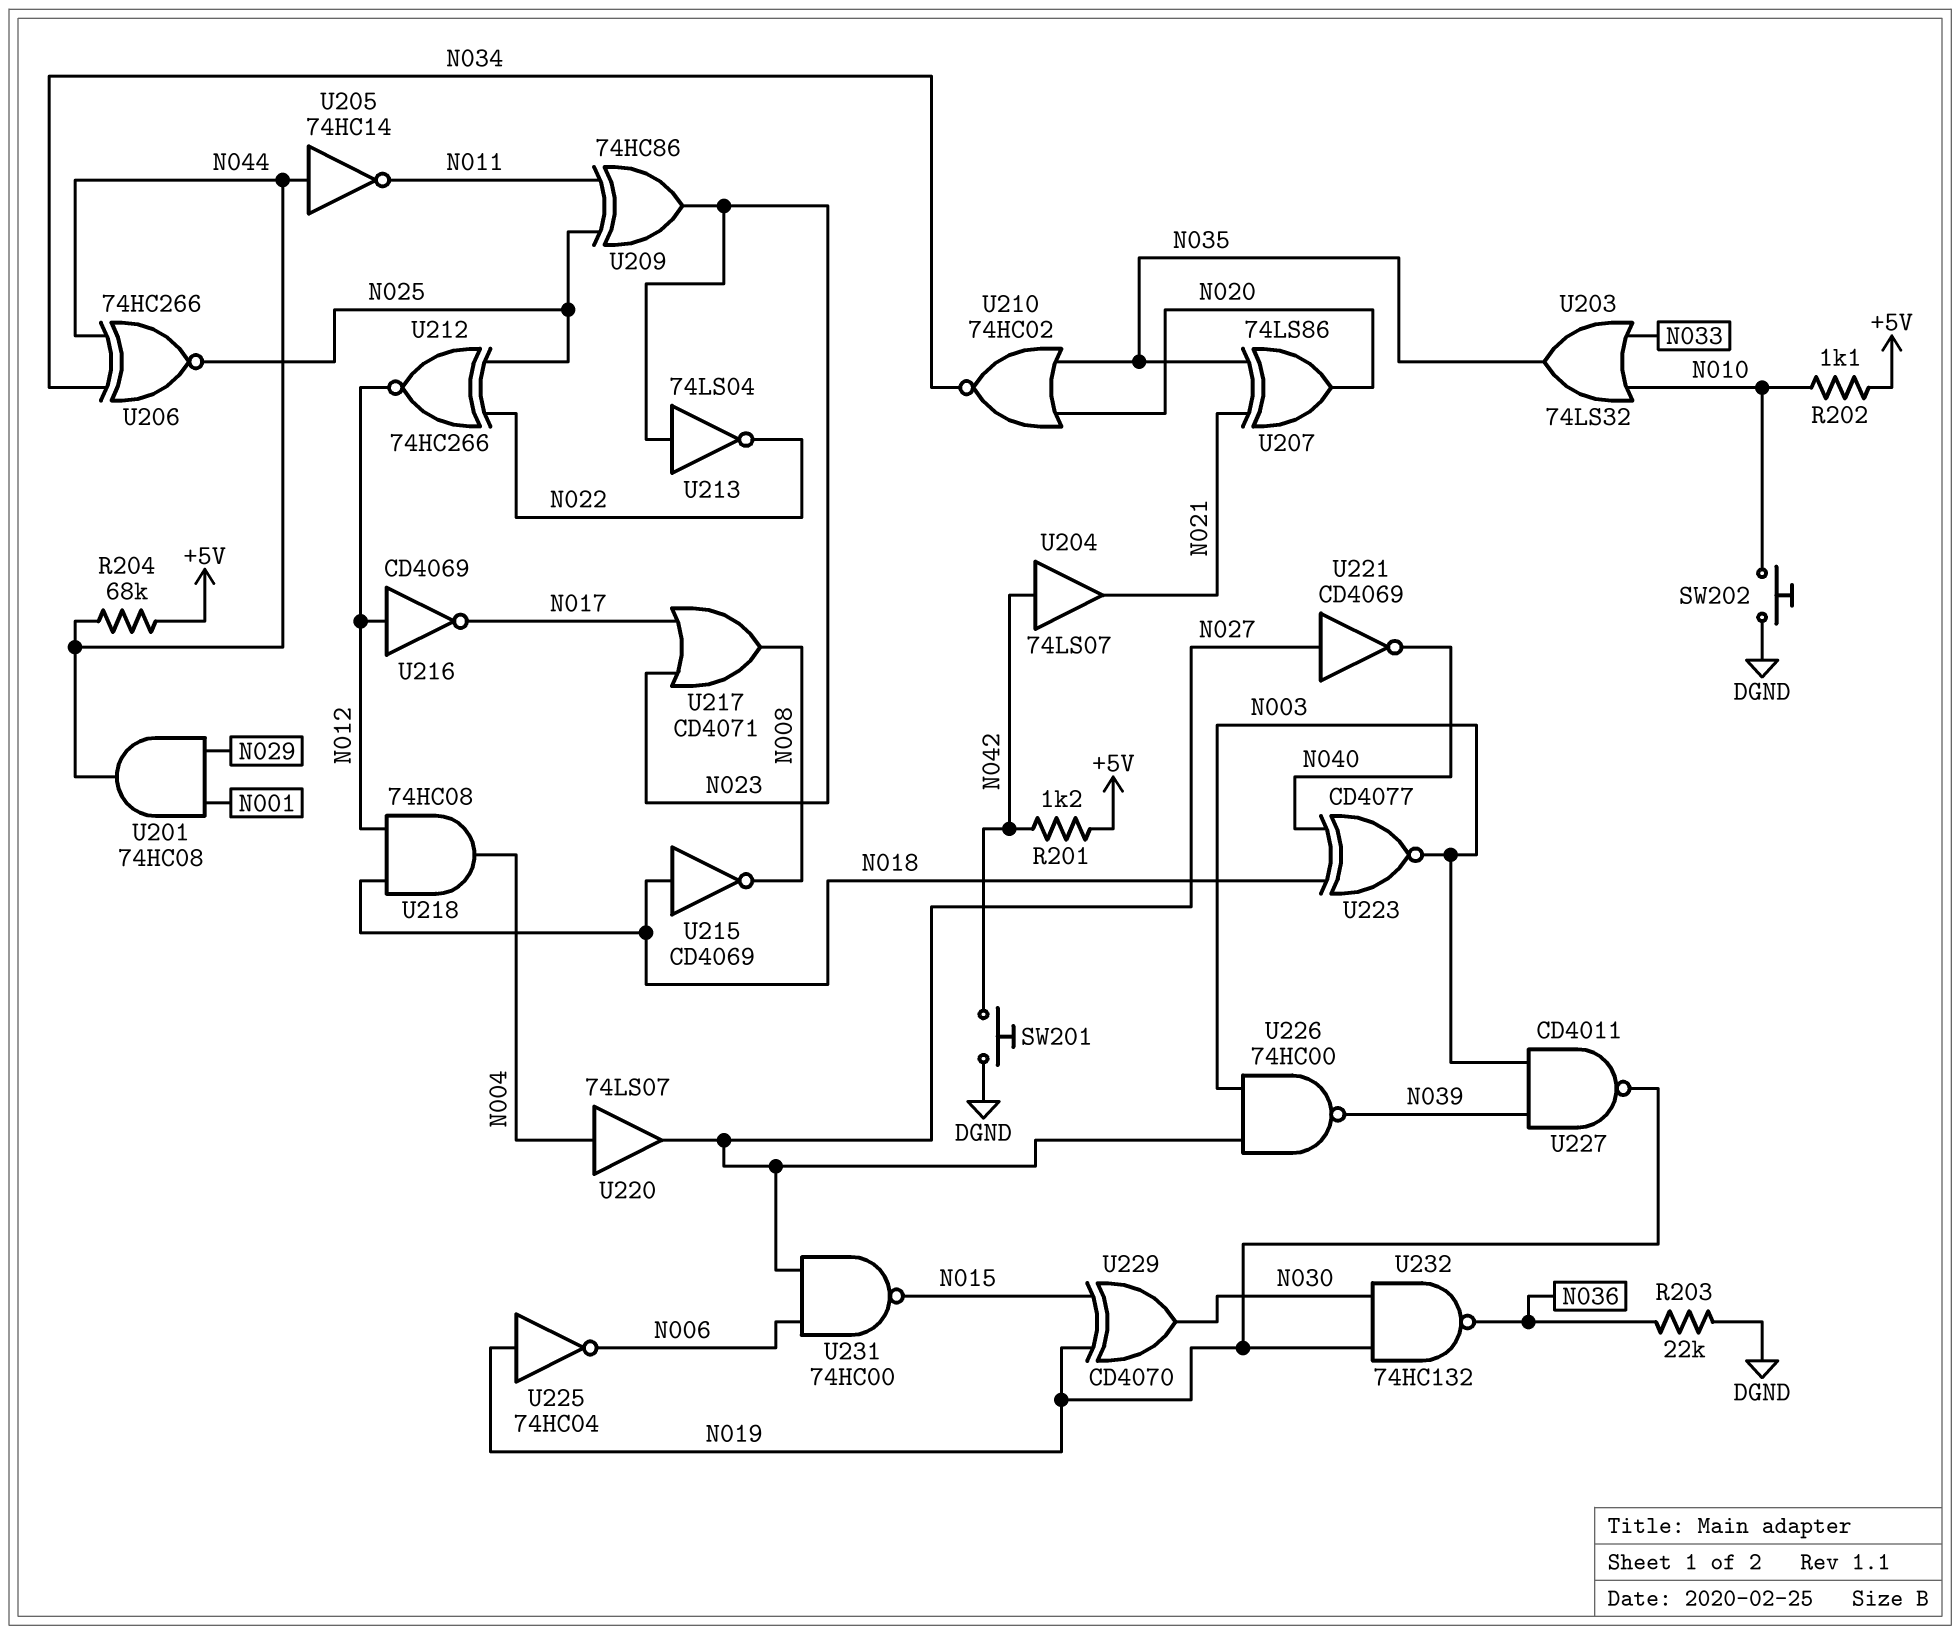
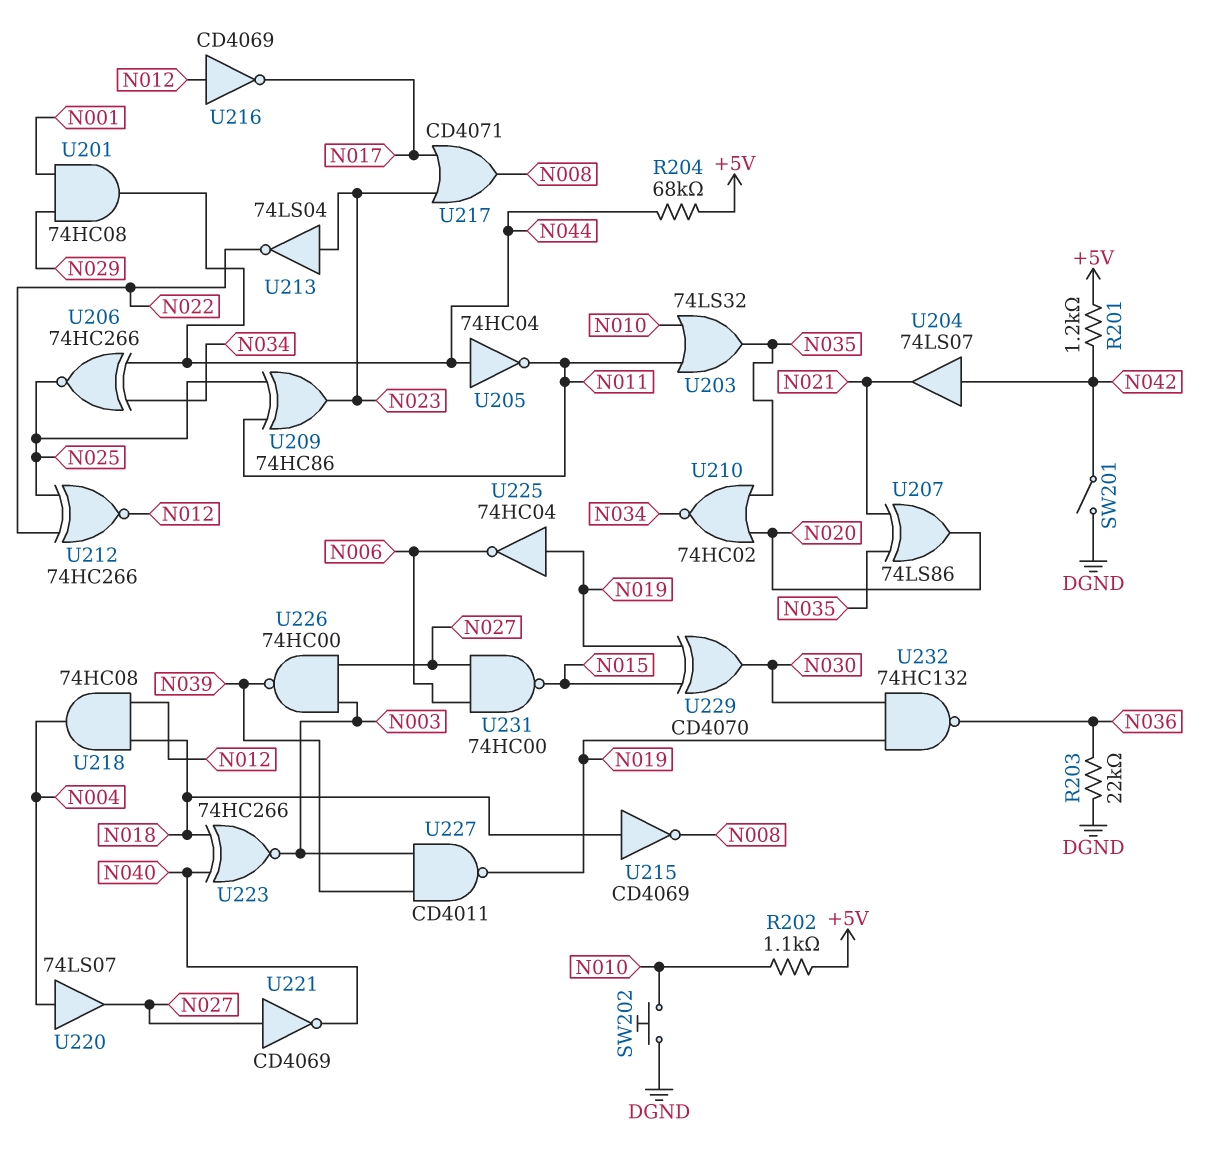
SW201: button (DGND, N042) -> switch (DGND, N042)
U203: OR 74LS32 (in N010, in N033, out N035) -> OR 74LS32 (in N010, in N011, out N035)
U205: NOT 74HC14 (in N044, out N011) -> NOT 74HC04 (in N044, out N011)
U223: XNOR CD4077 (in N018, in N040, out N003) -> XNOR 74HC266 (in N018, in N040, out N003)

